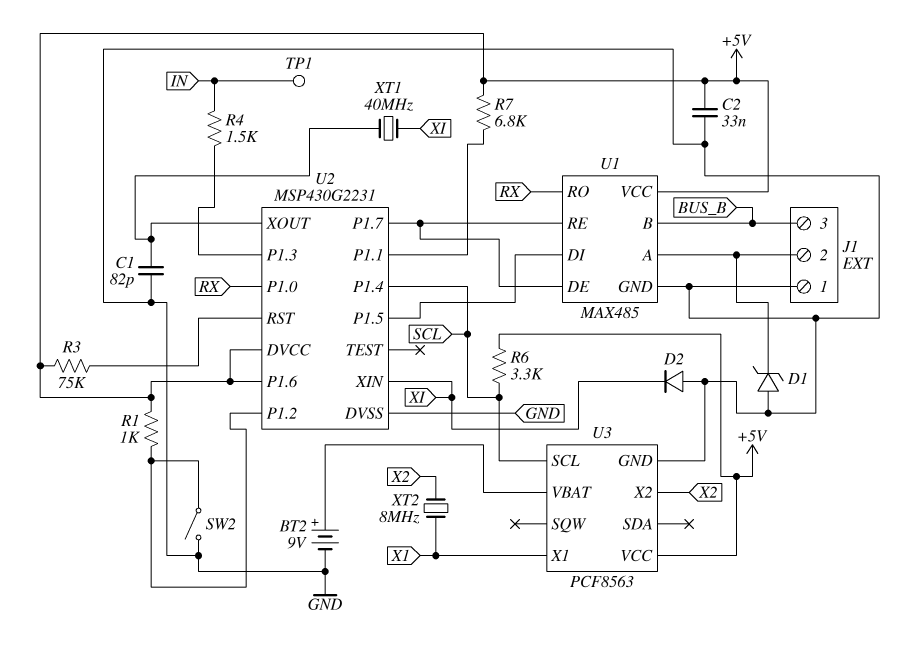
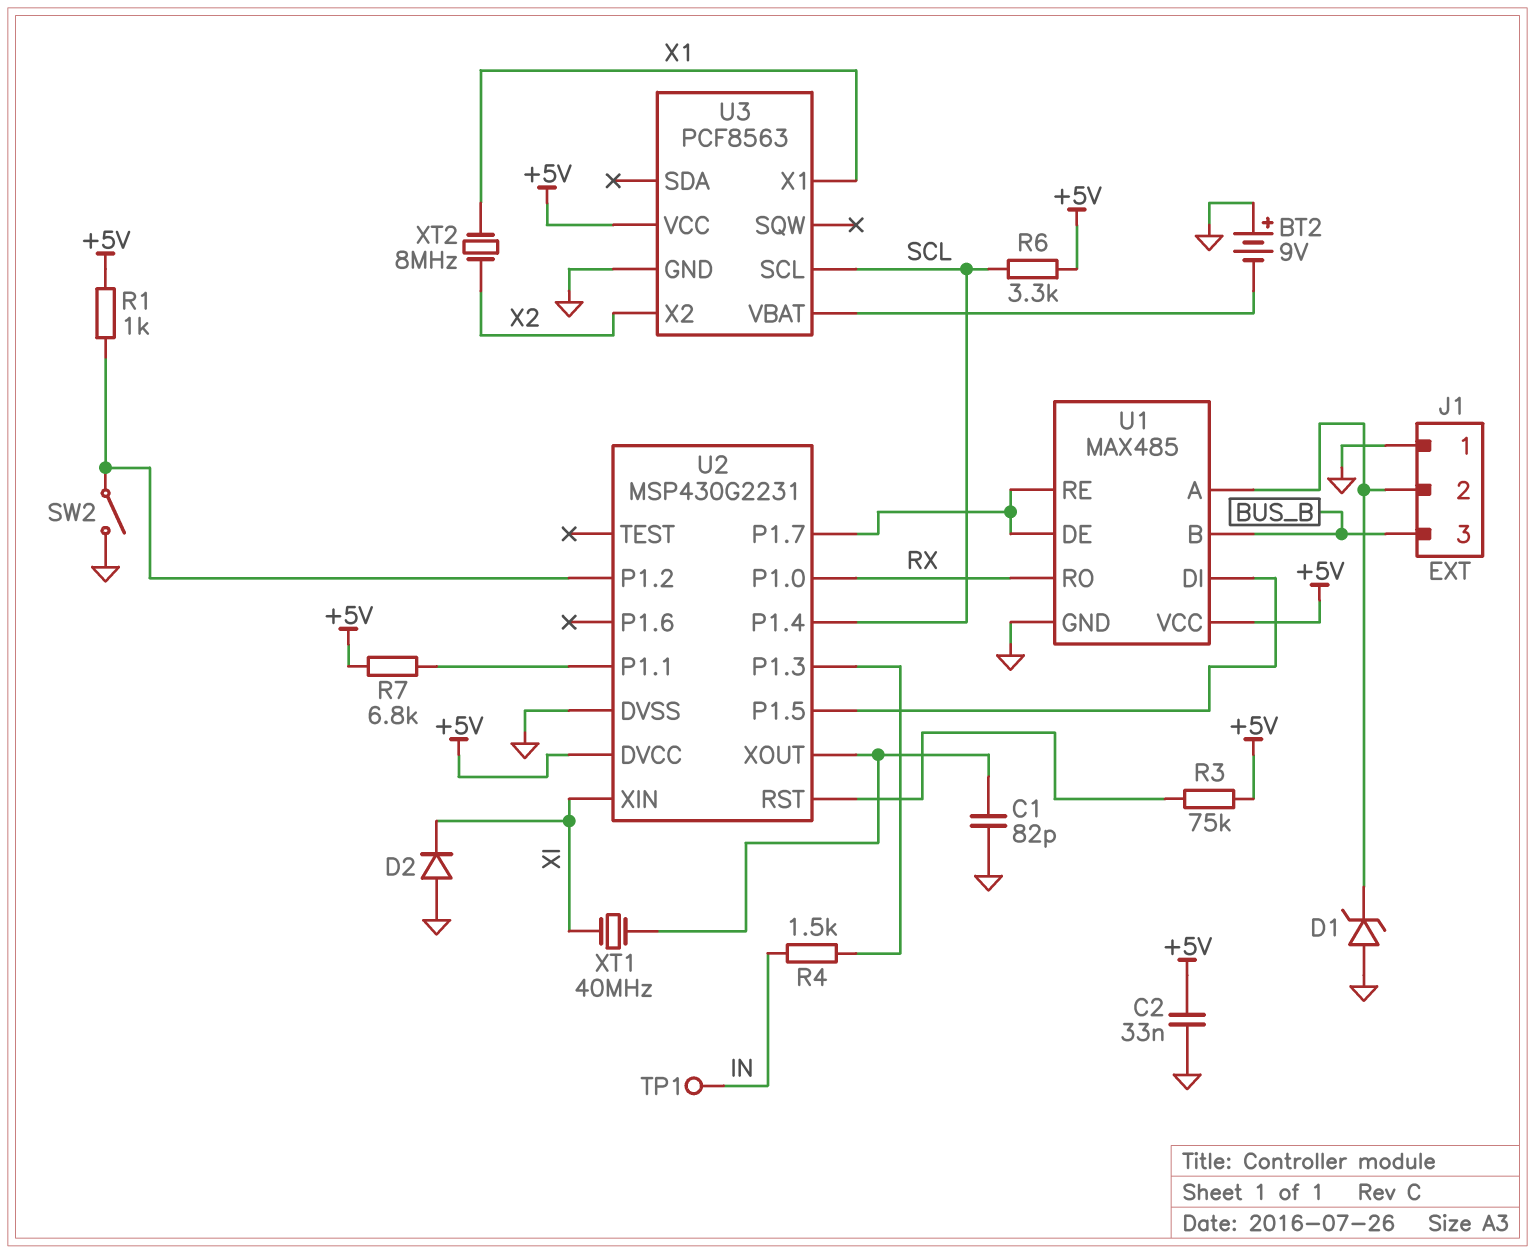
BT2: 9V (plus U3/VBAT, minus GND) -> 9V (plus GND, minus U3/VBAT)
U2 pin P1.6: +5V -> none

